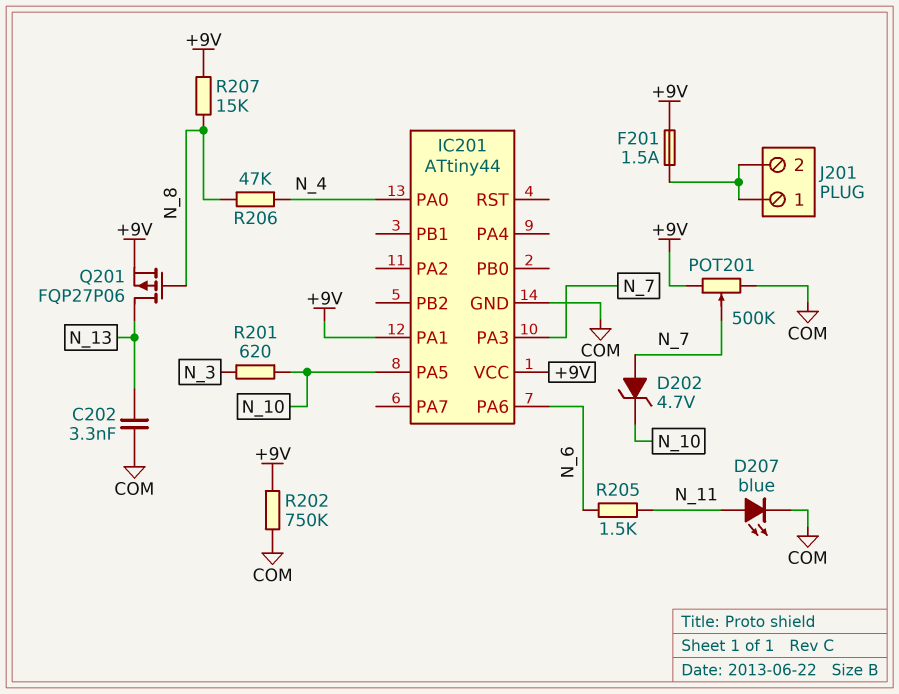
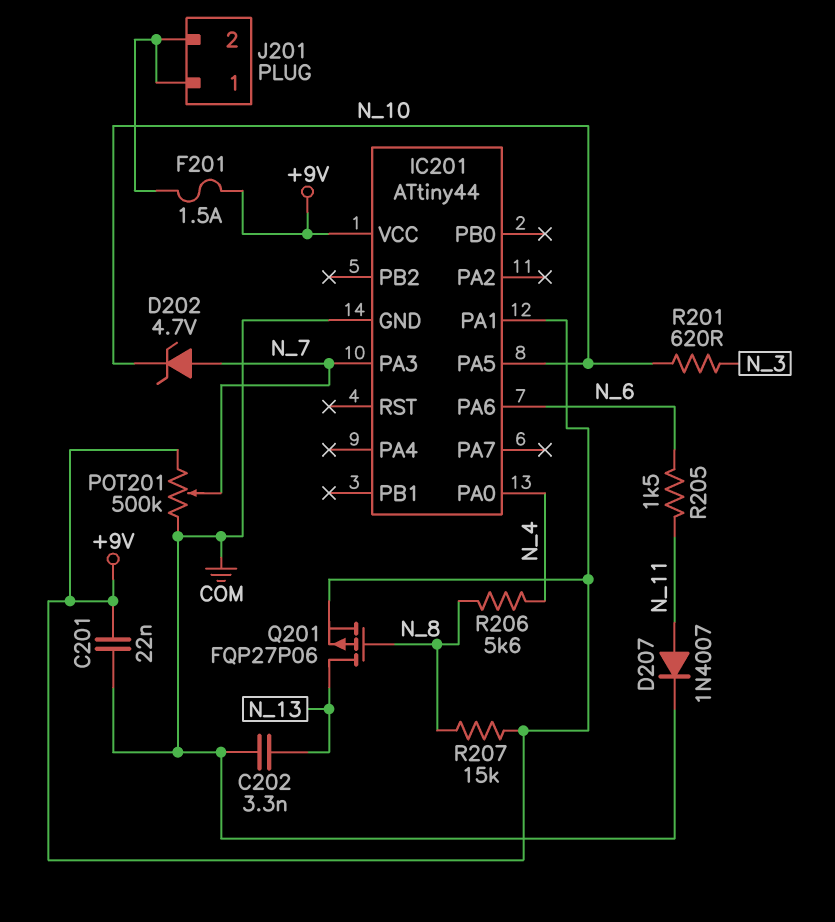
C201: none -> 22nF (+9V, COM)
D207: LED blue (A N_11, K COM) -> diode 1N4007 (A N_11, K COM)
R202: 750k (+9V, COM) -> none
R206: 47k (N_4, N_8) -> 5.6k (N_4, N_8)

